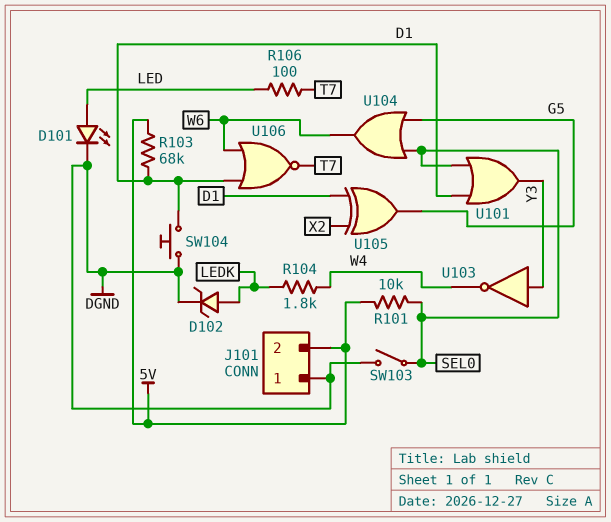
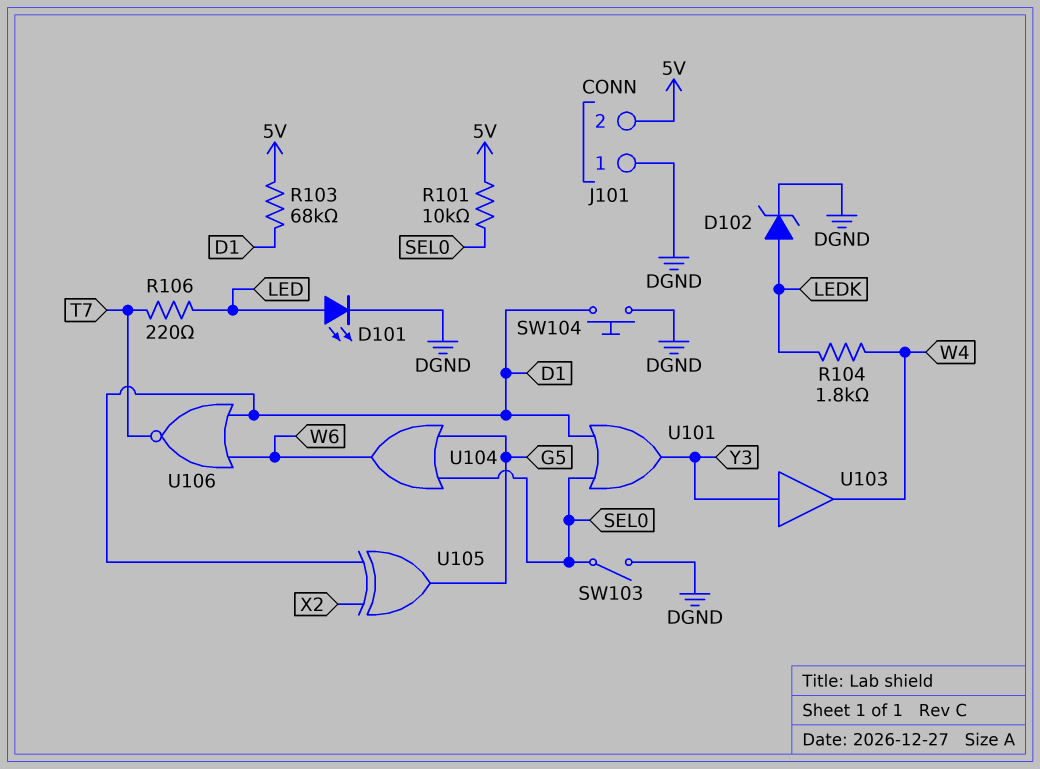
R106: 100 (LED, T7) -> 220 (LED, T7)
U103: NOT (in Y3, out W4) -> buffer (in Y3, out W4)

